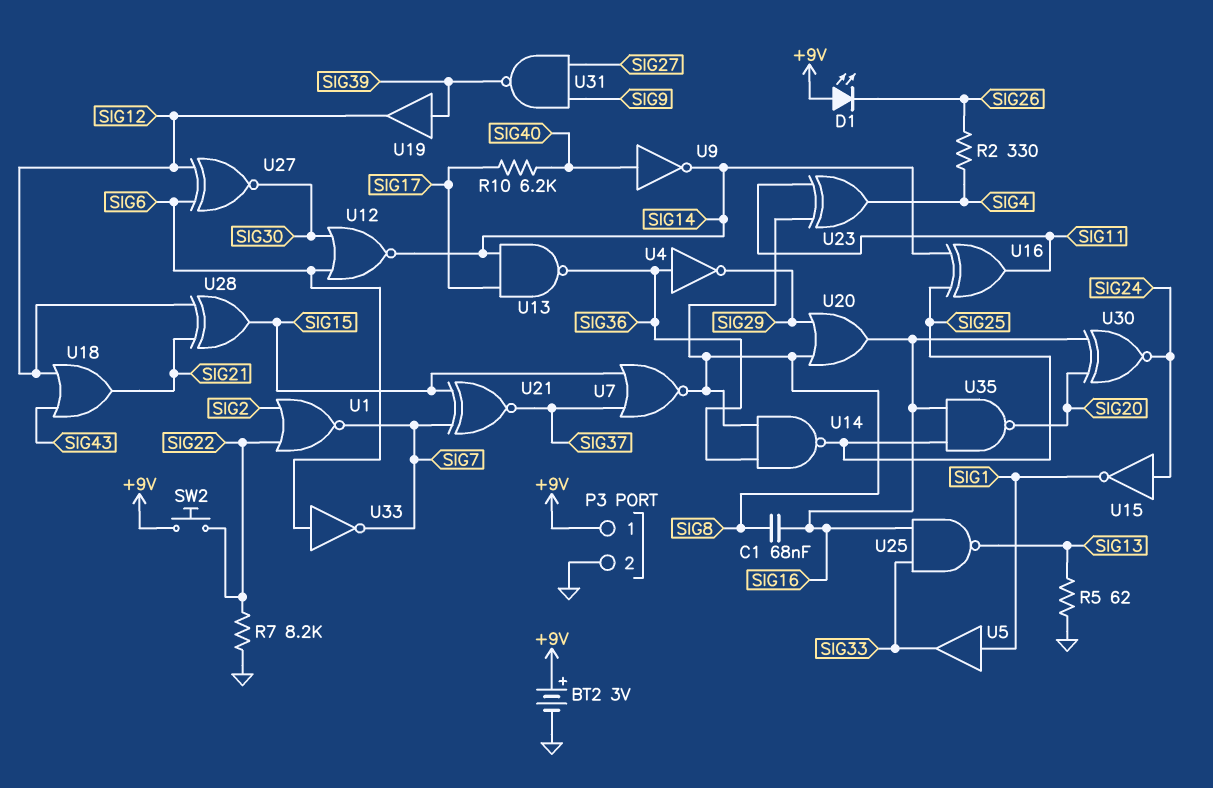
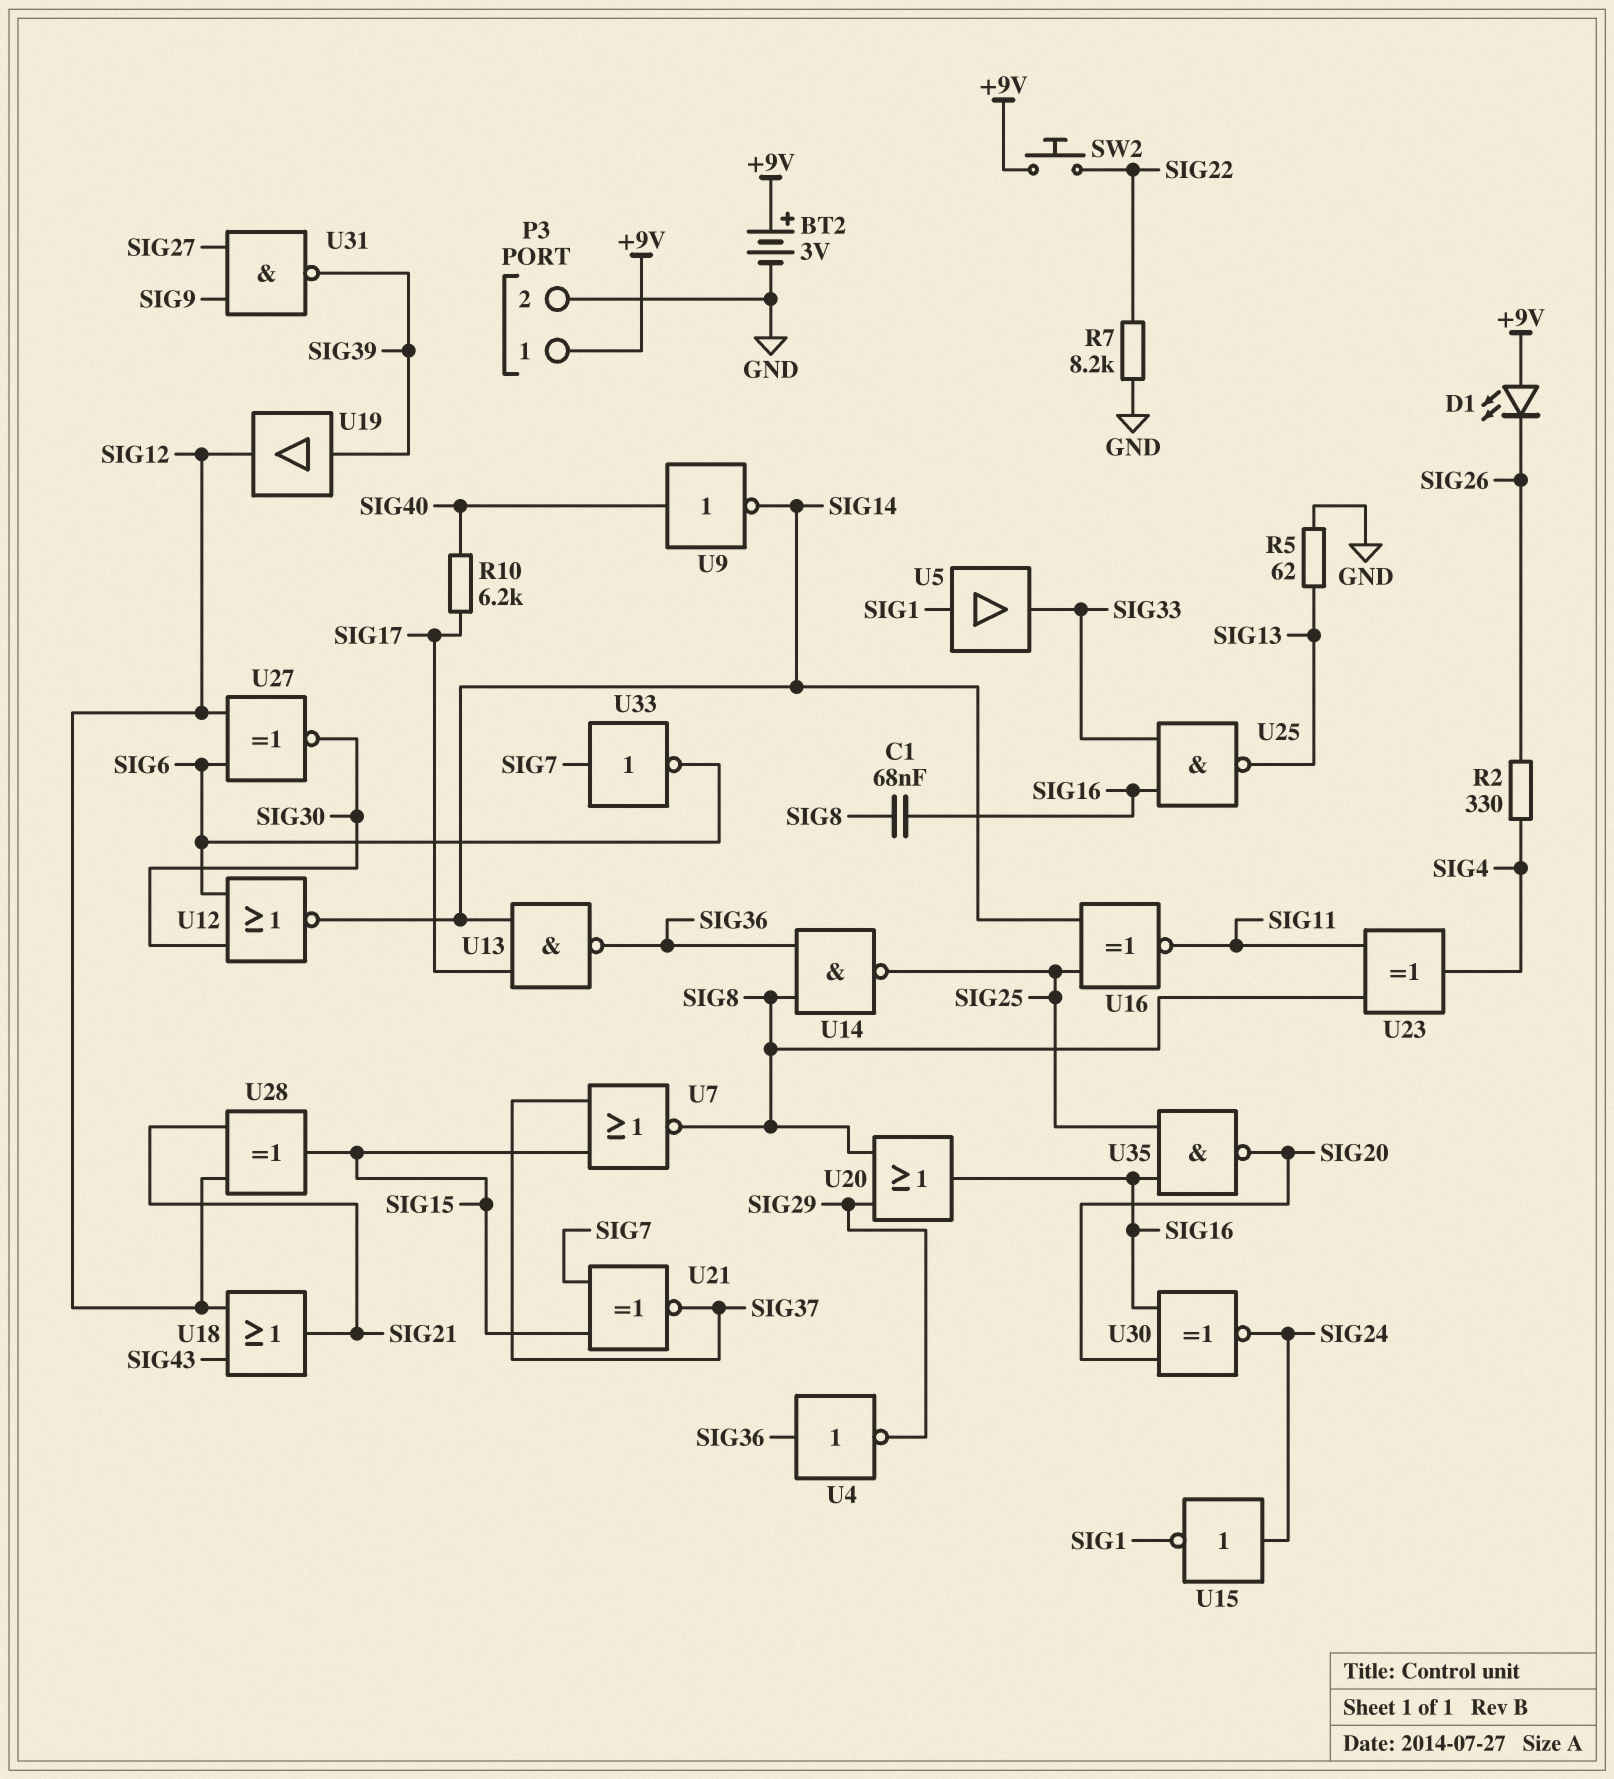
U1: NOR (in SIG2, in SIG22, out SIG7) -> none
U16: XOR (in SIG14, in SIG25, out SIG11) -> XNOR (in SIG14, in SIG25, out SIG11)
U33: NOT (in SIG6, out SIG7) -> NOT (in SIG7, out SIG6)

